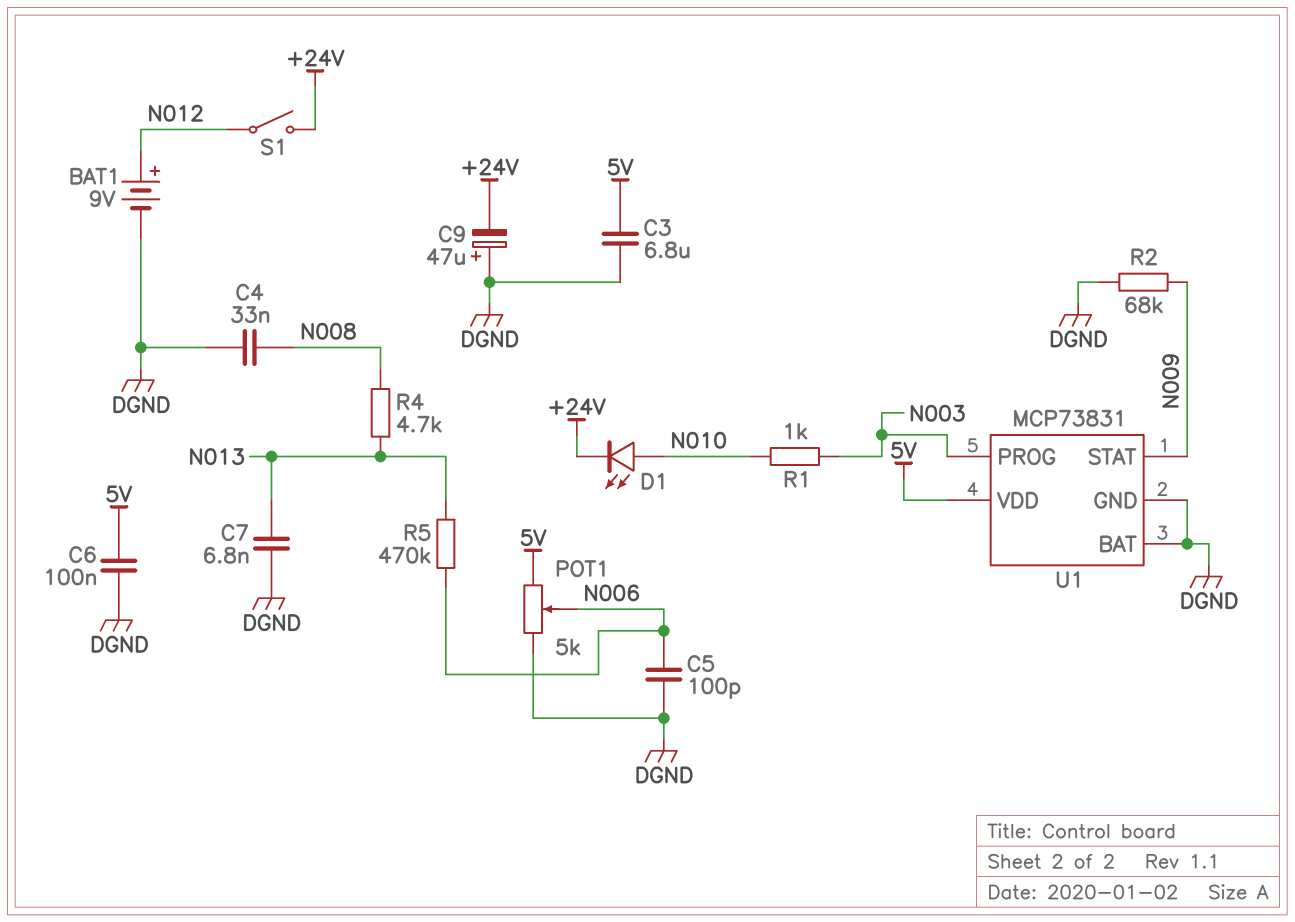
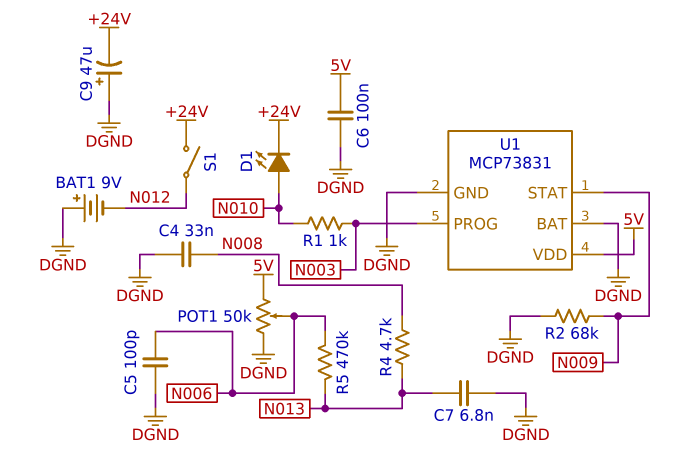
BAT1: 9V (plus N012, minus DGND) -> 9V (plus DGND, minus N012)
C3: 6.8uF (5V, DGND) -> none
POT1: 5k (5V, DGND, wiper N006) -> 50k (5V, DGND, wiper N006)

